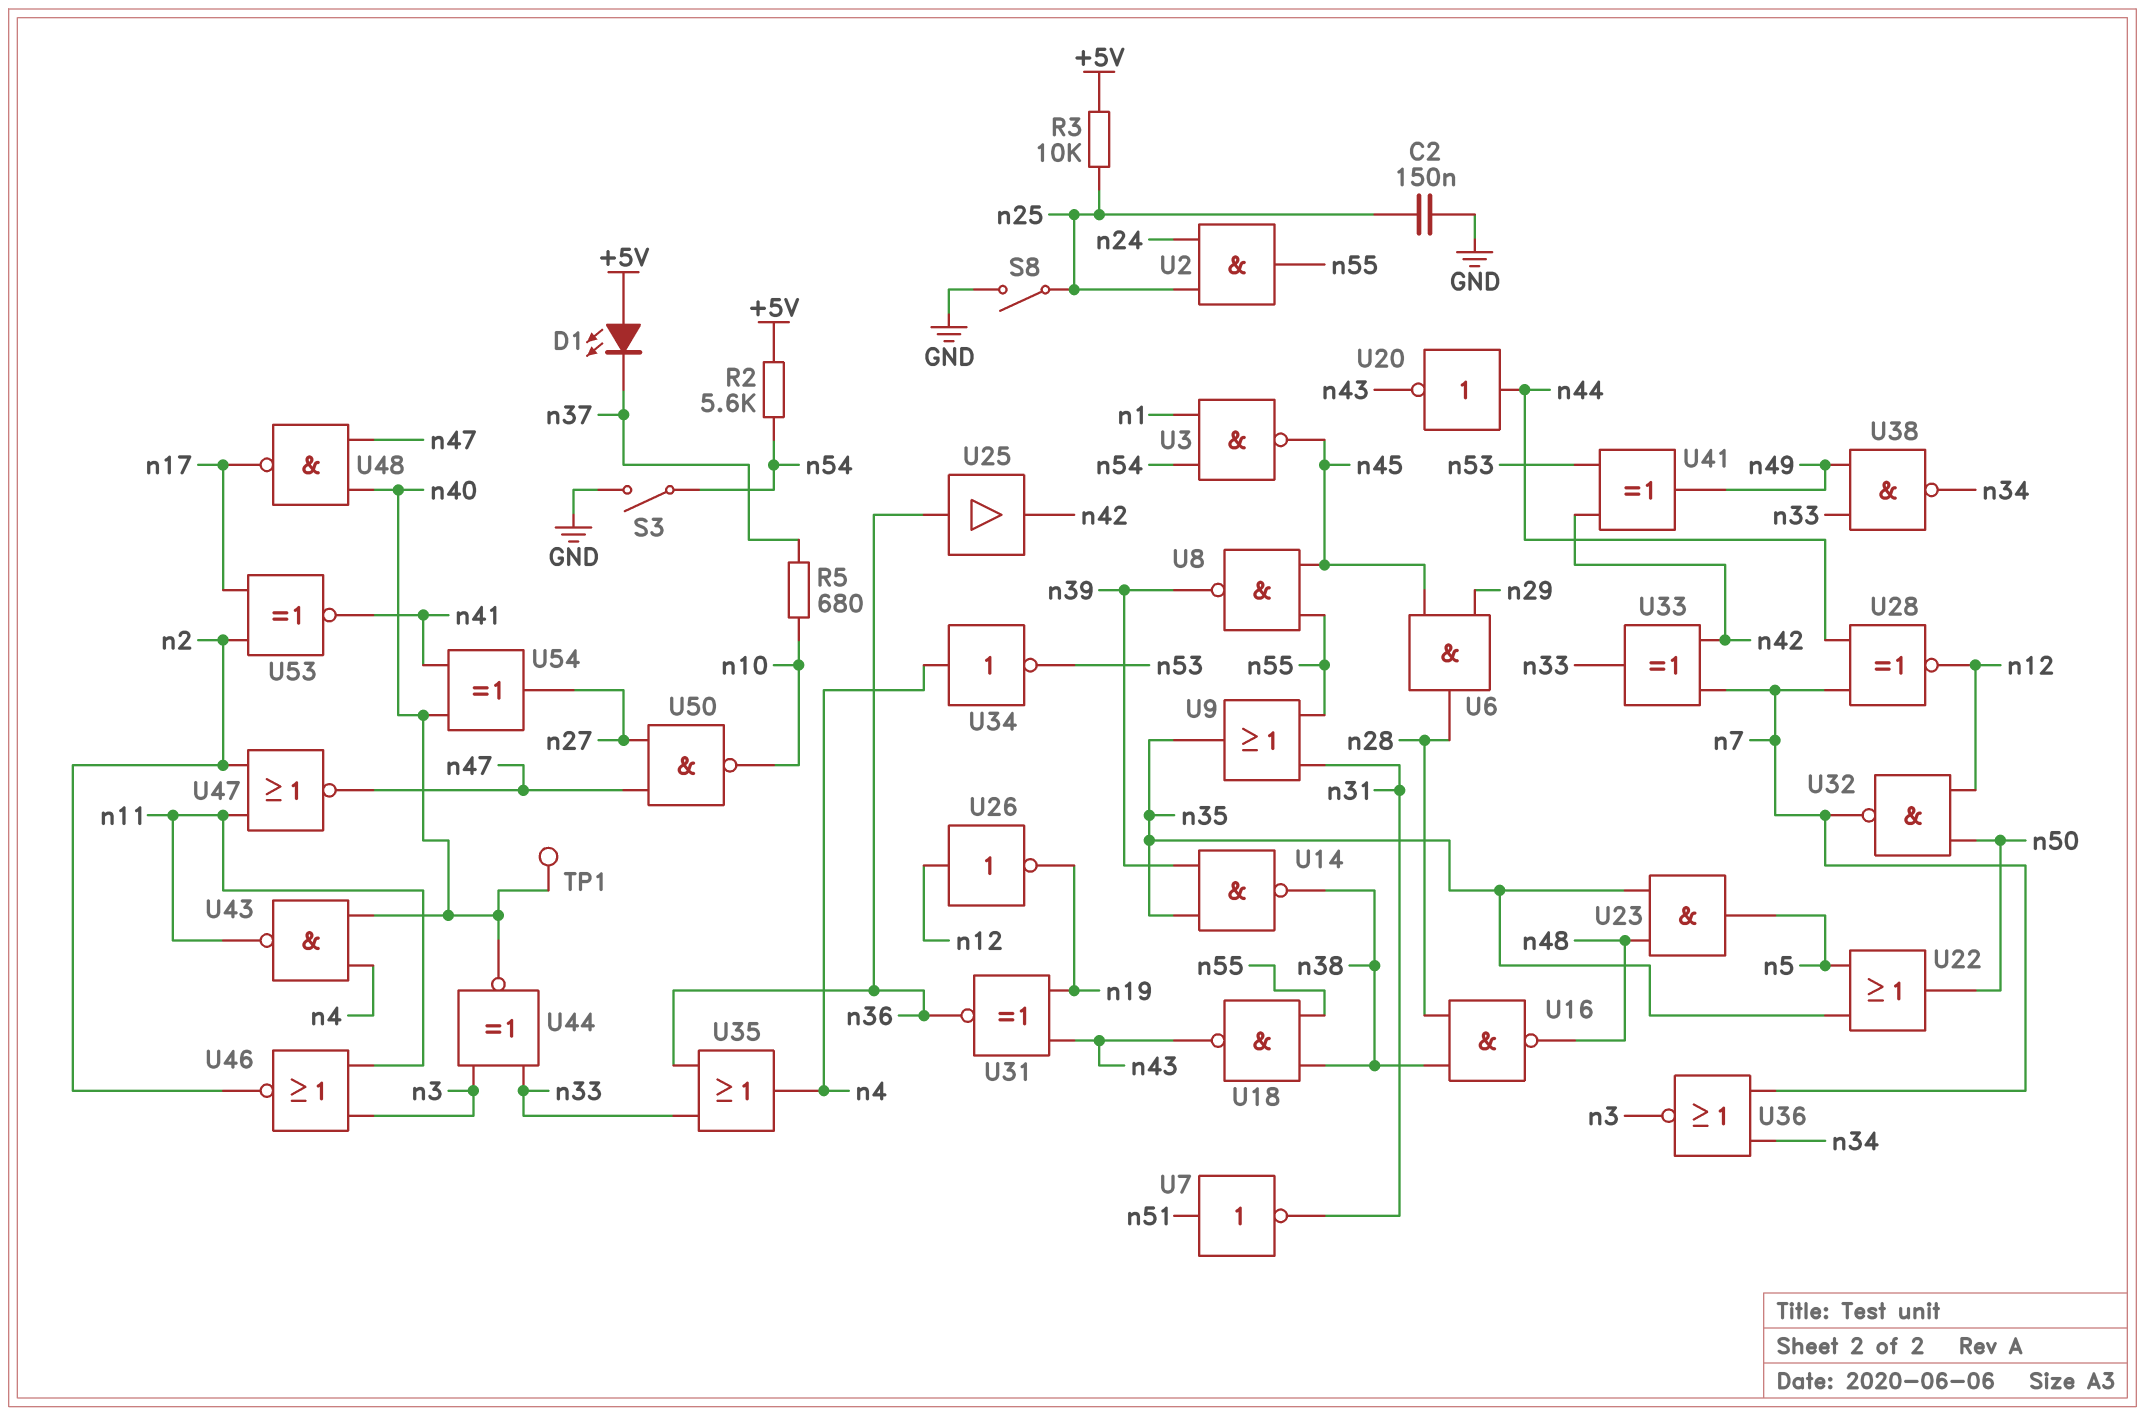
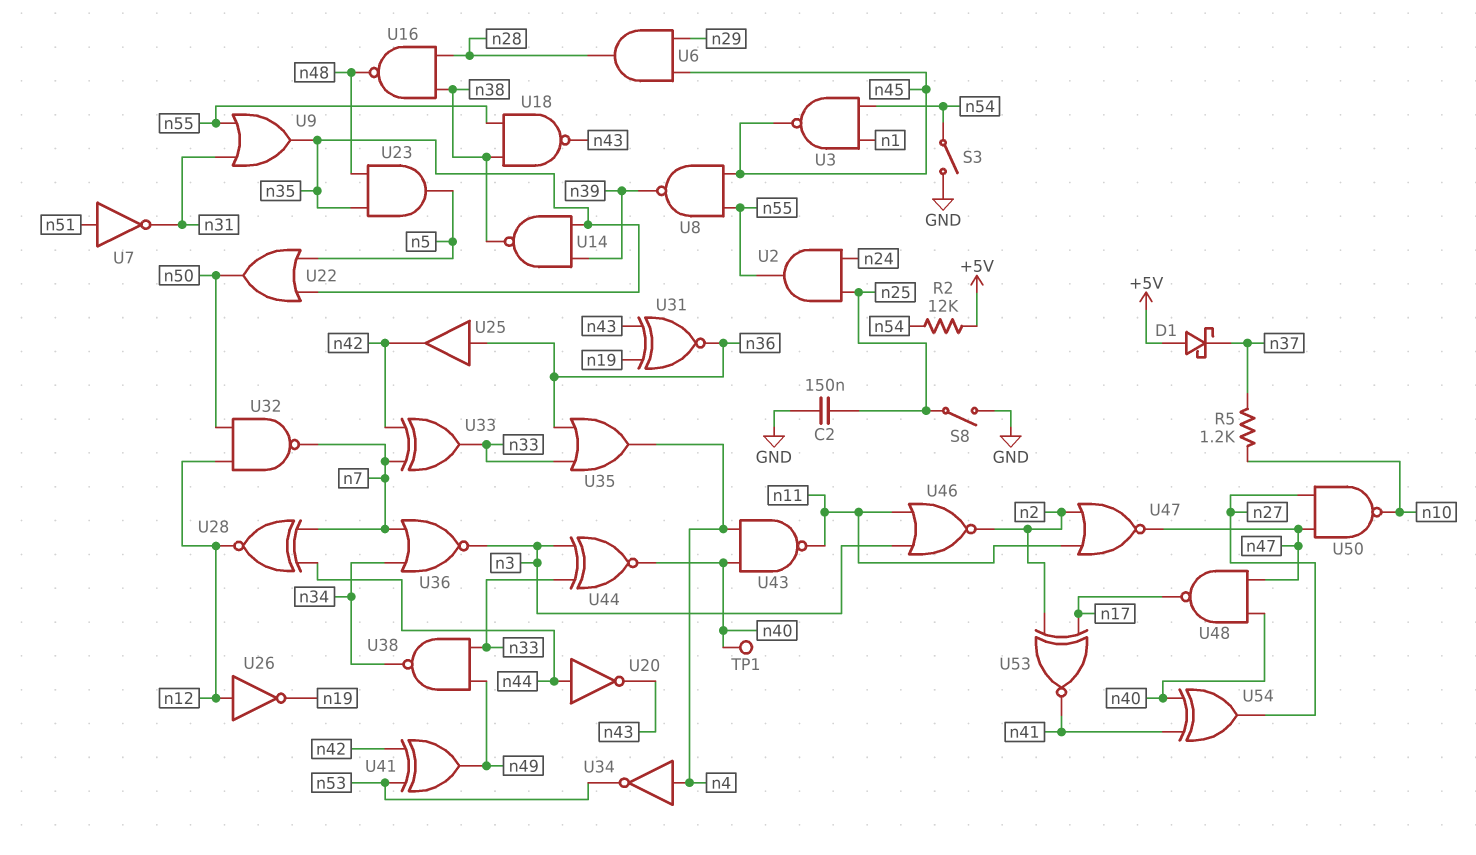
D1: LED (A +5V, K n37) -> schottky (A +5V, K n37)
R2: 5.6k (+5V, n54) -> 12k (+5V, n54)
R3: 10k (+5V, n25) -> none
R5: 680 (n10, n37) -> 1.2k (n10, n37)

